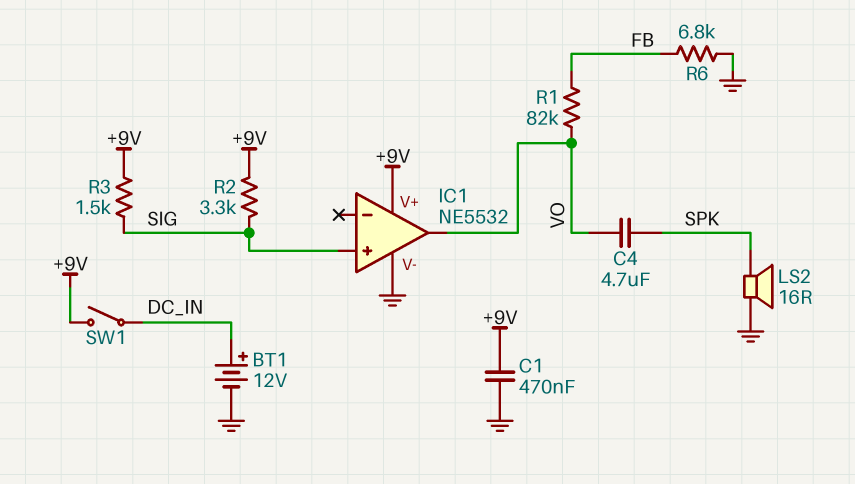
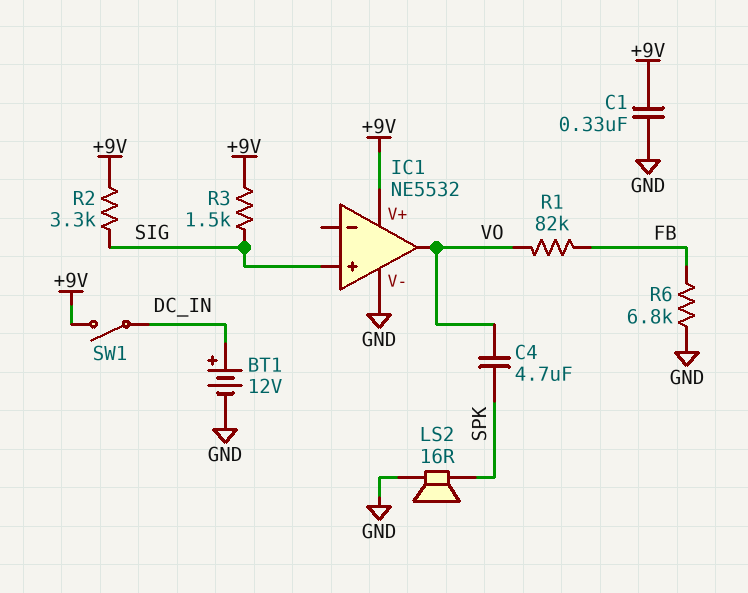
C1: 470nF (+9V, GND) -> 330nF (+9V, GND)

